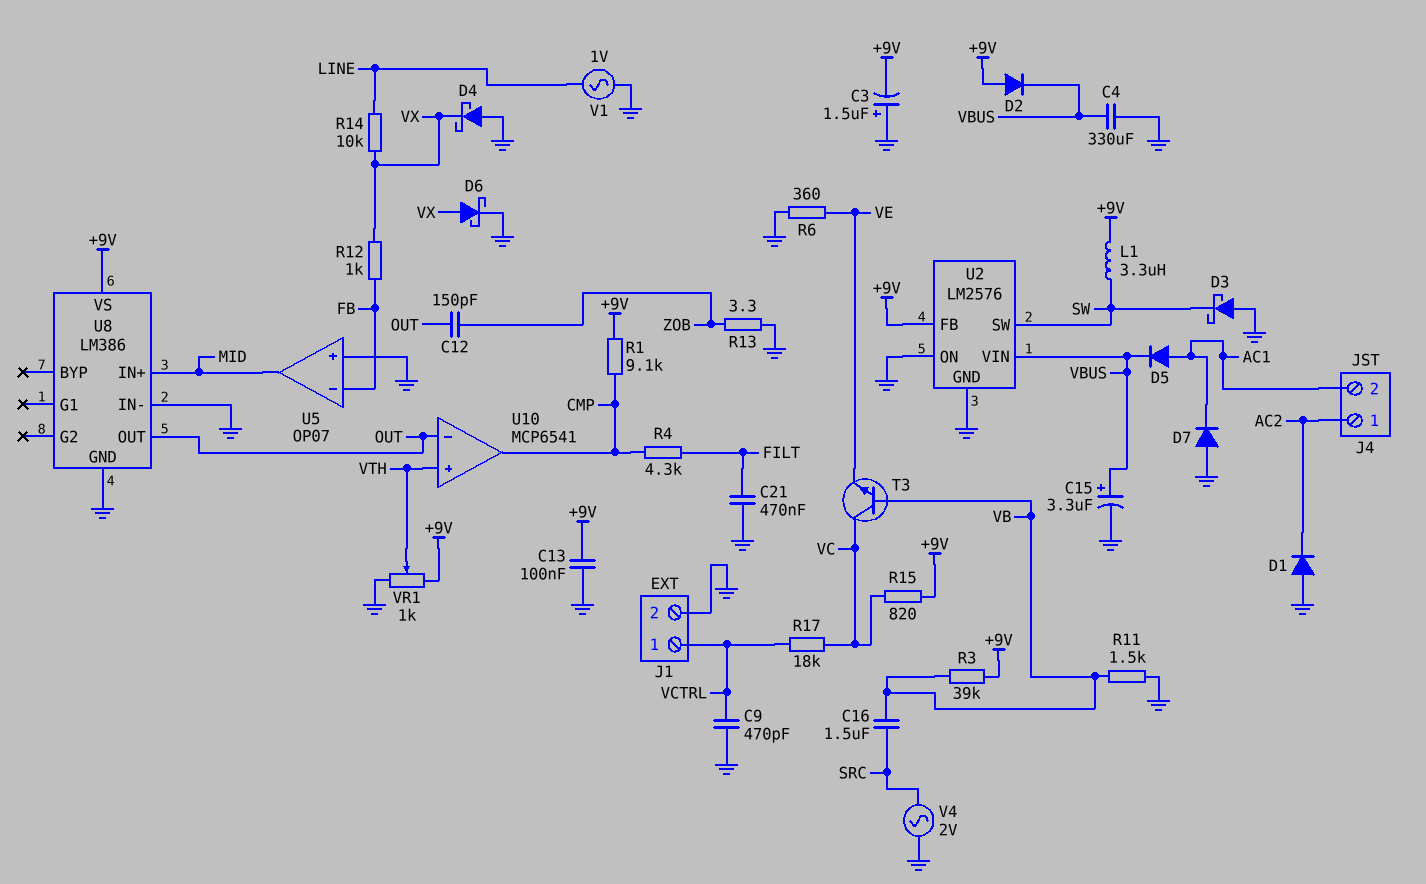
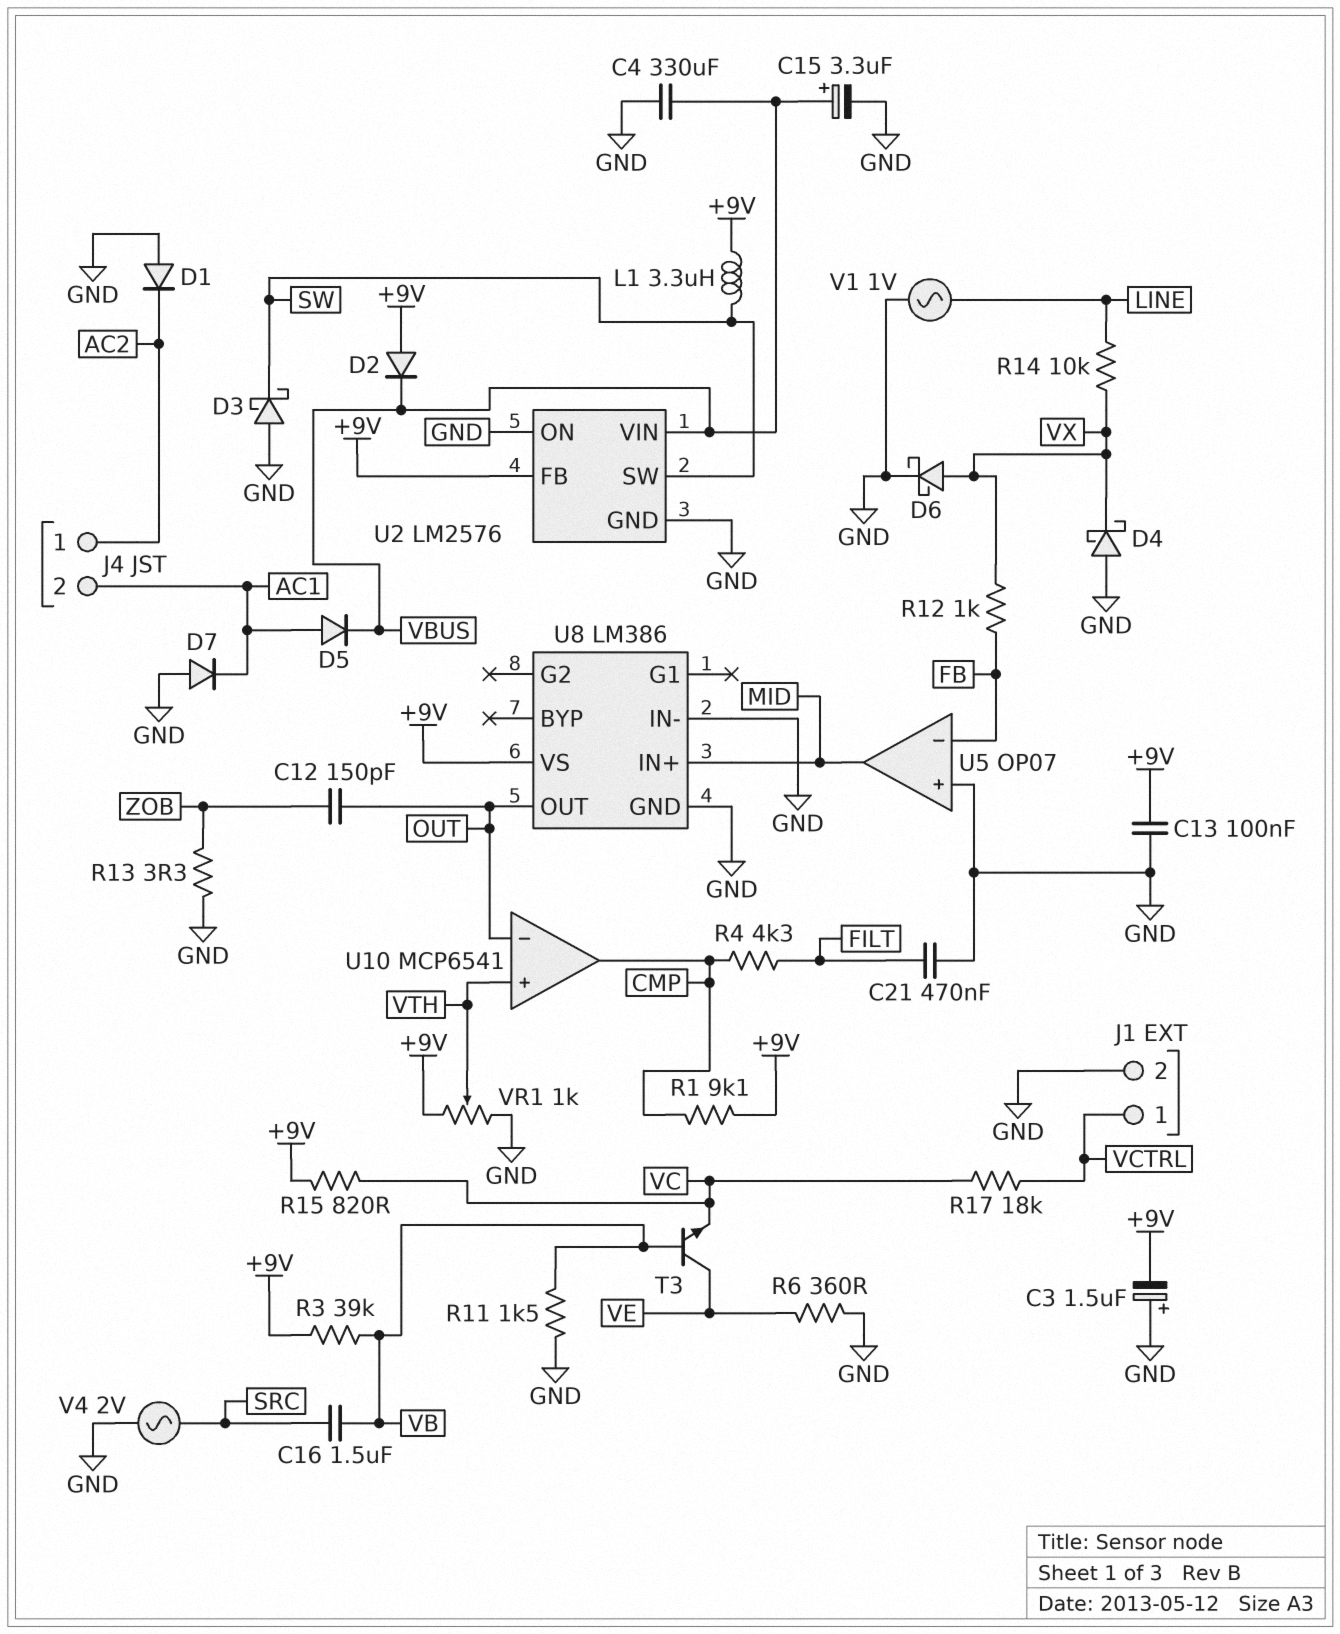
C9: 470pF (GND, VCTRL) -> none
T3: NPN (B VB, C VC, E VE) -> NPN (B VB, C VE, E VC)

